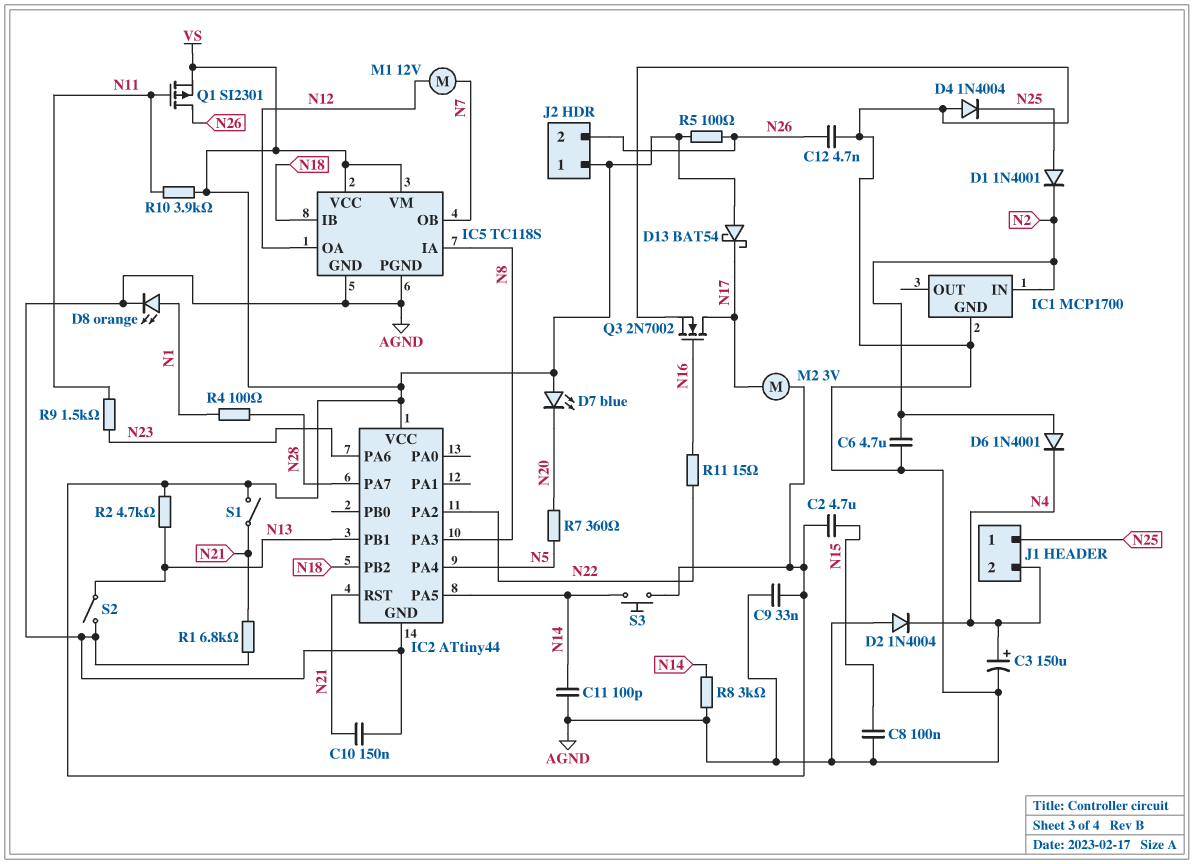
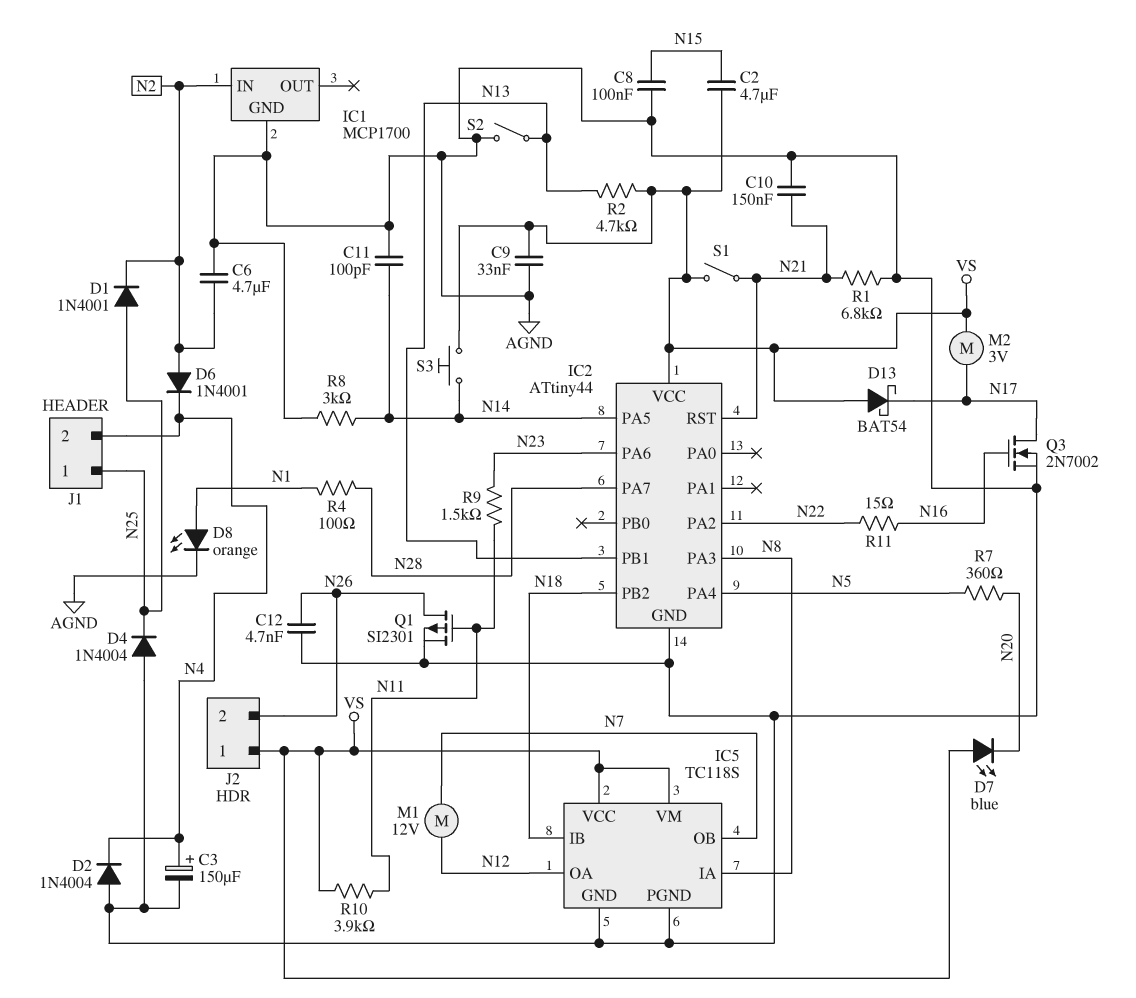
Q1: PMOS SI2301 (G N11, D N26, S VS) -> PMOS SI2301 (G N11, D N26, S AGND)
R5: 100 (N26, VS) -> none

